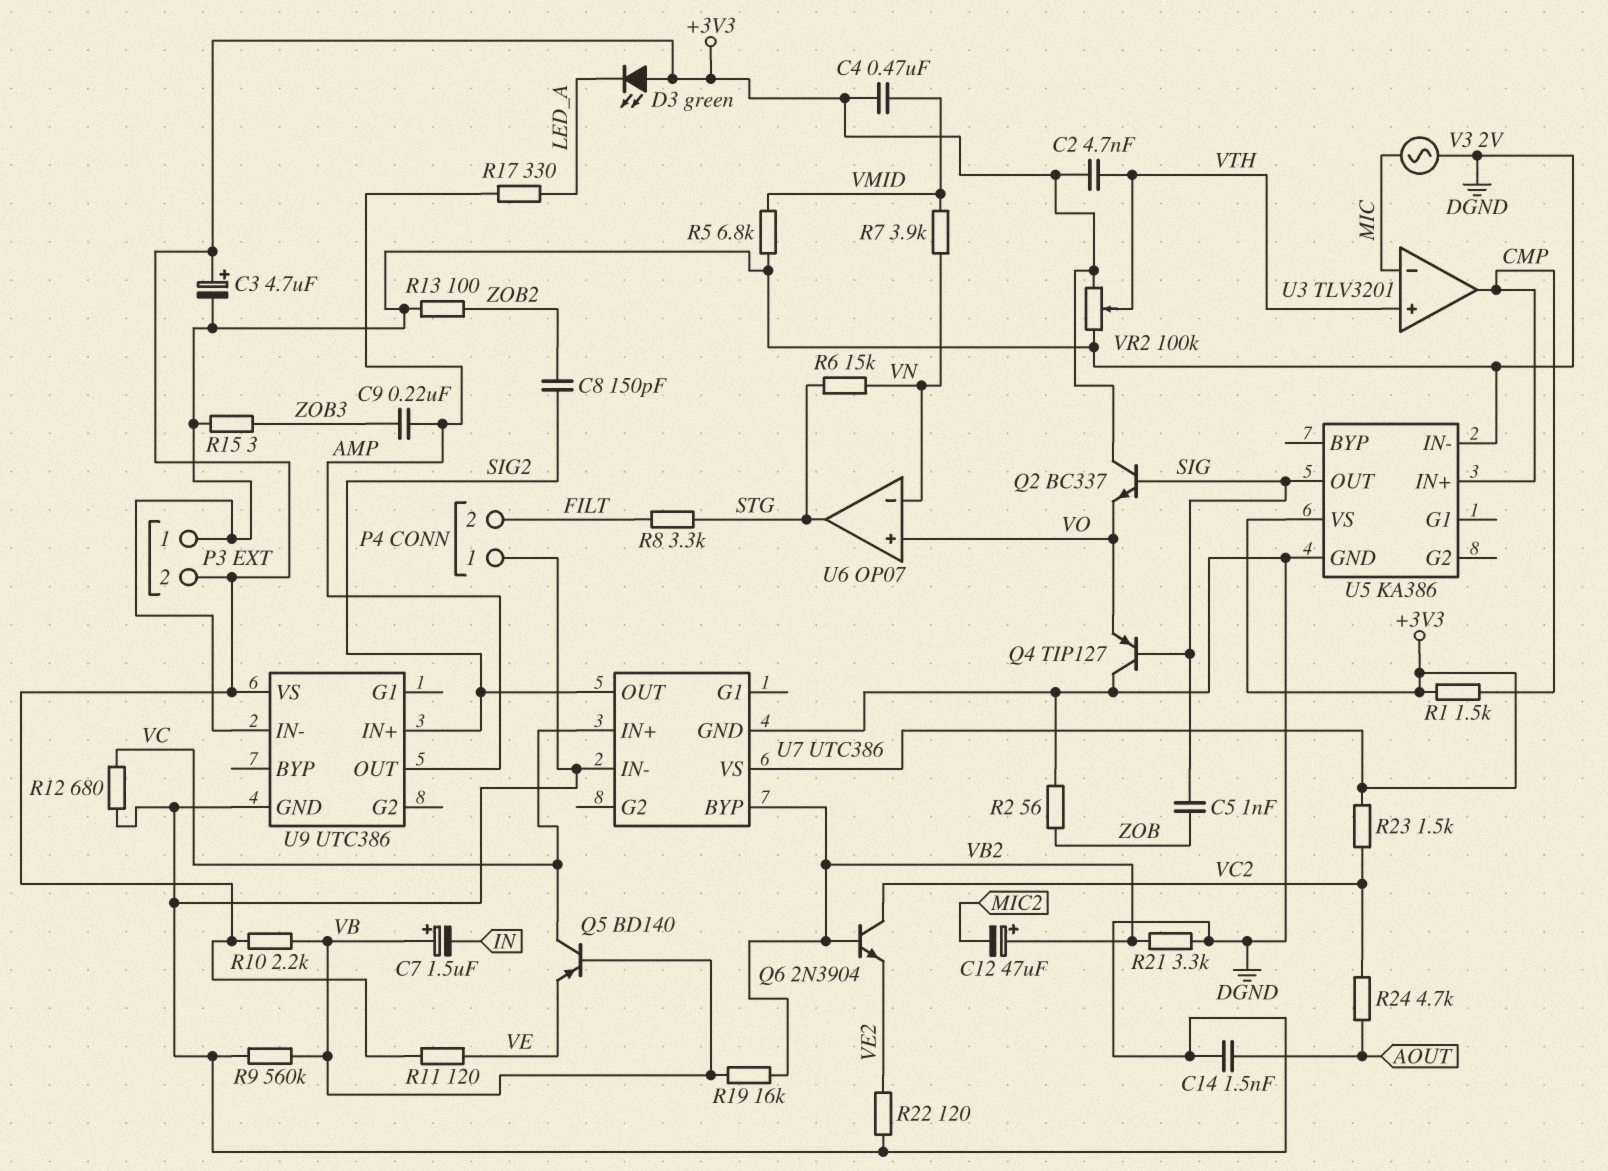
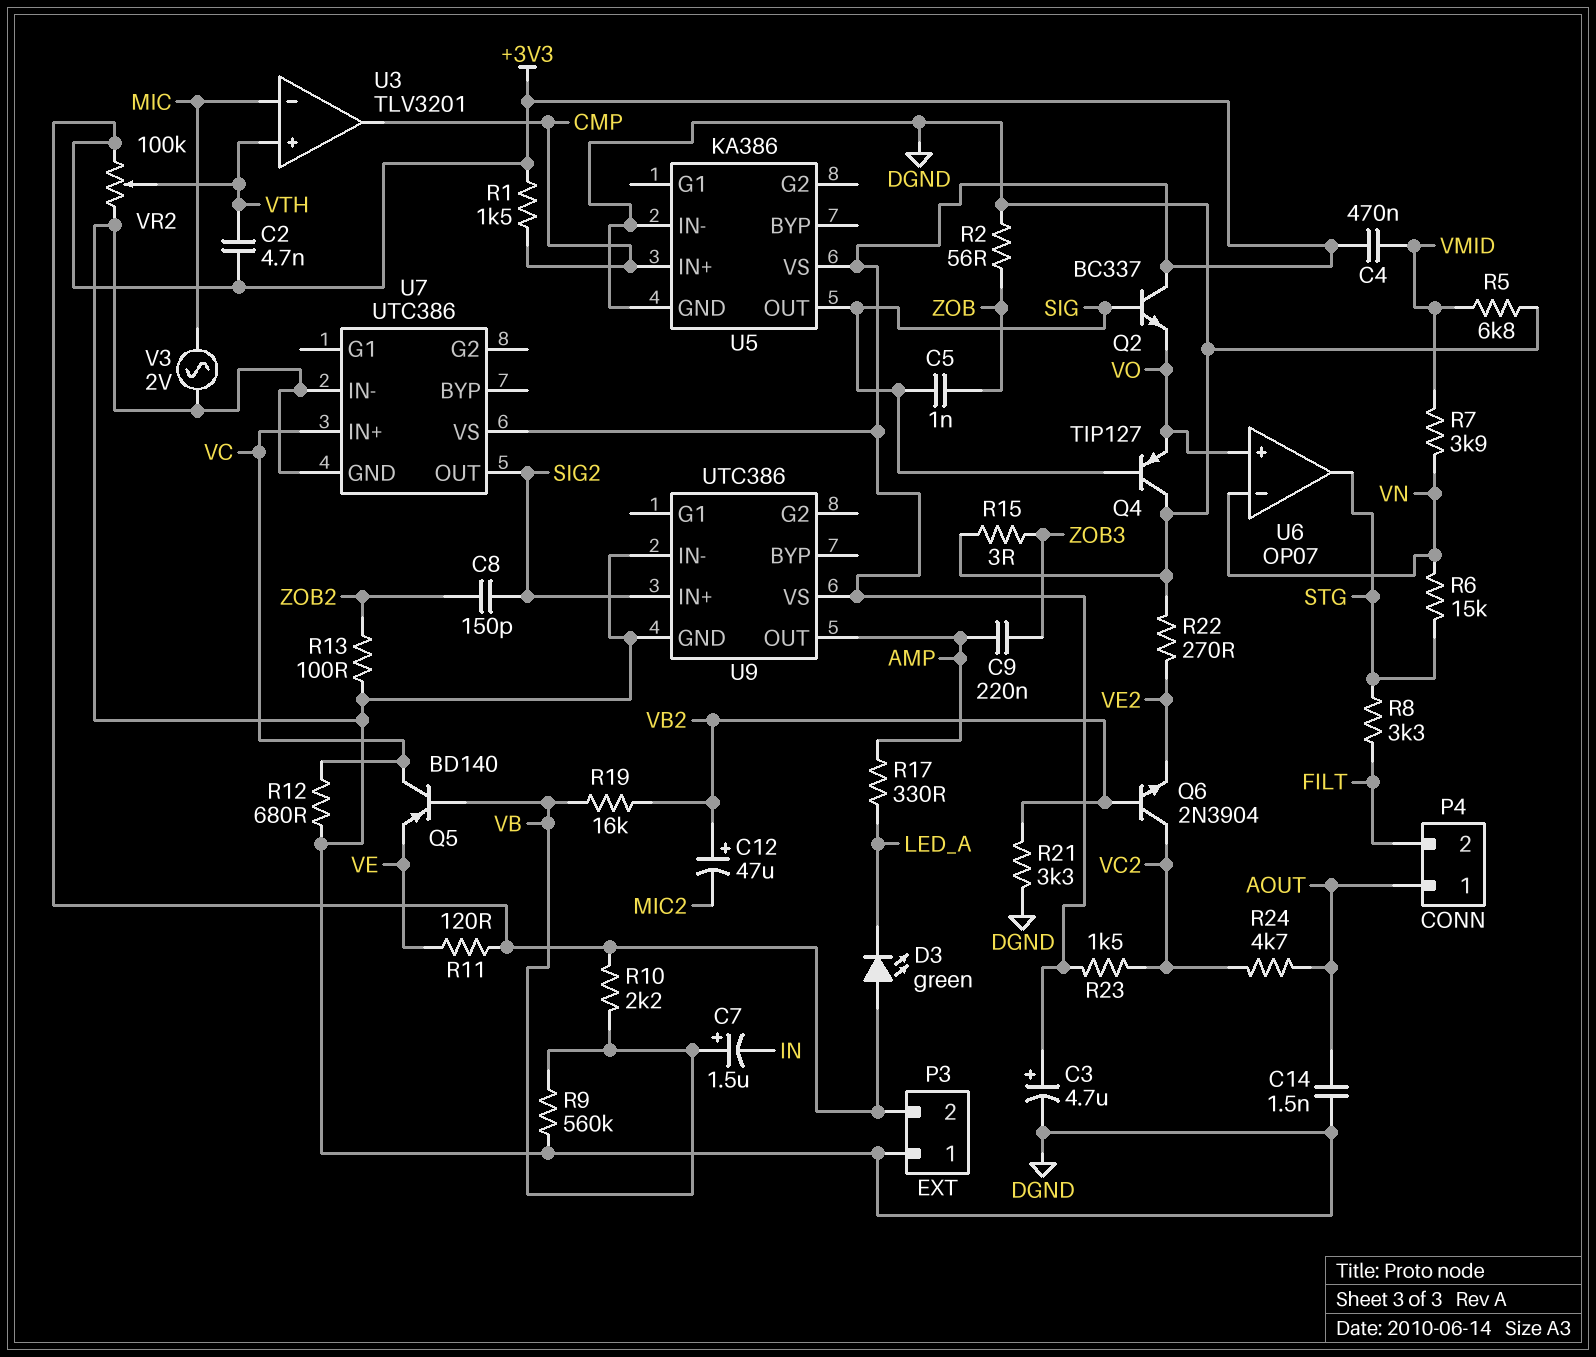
P4 pin 1: DGND -> AOUT
R22: 120 (DGND, VE2) -> 270 (DGND, VE2)
U7 pin BYP: VB2 -> none

